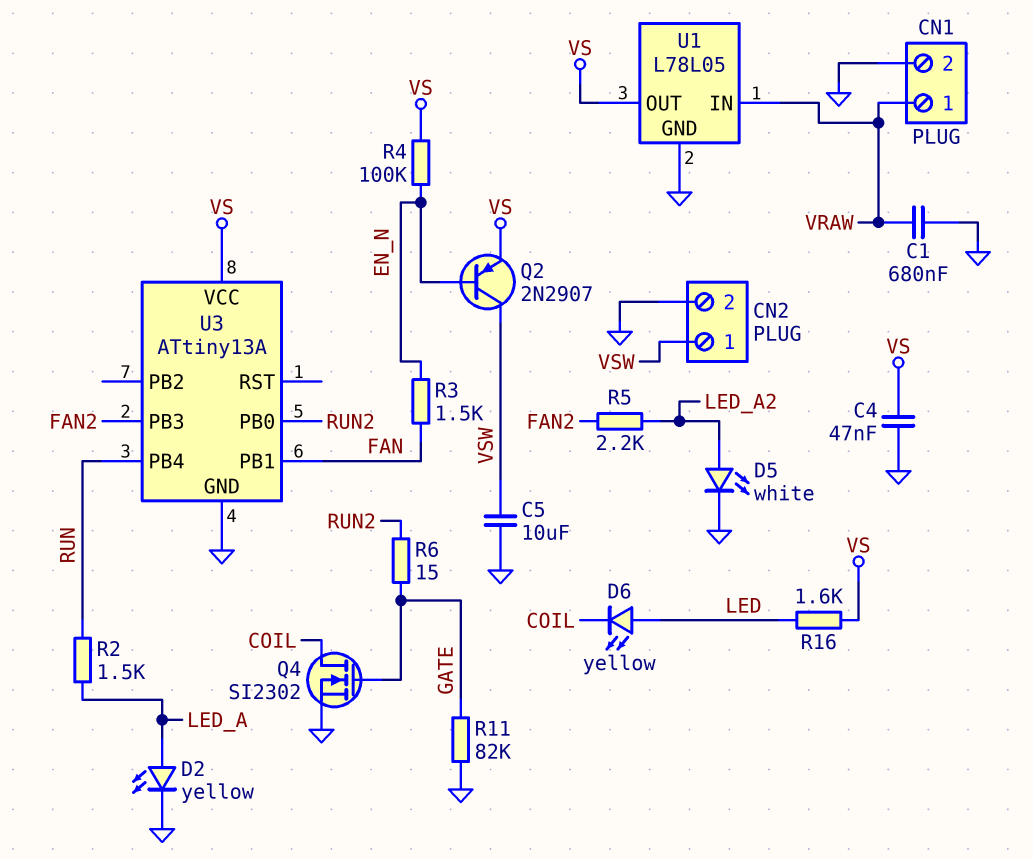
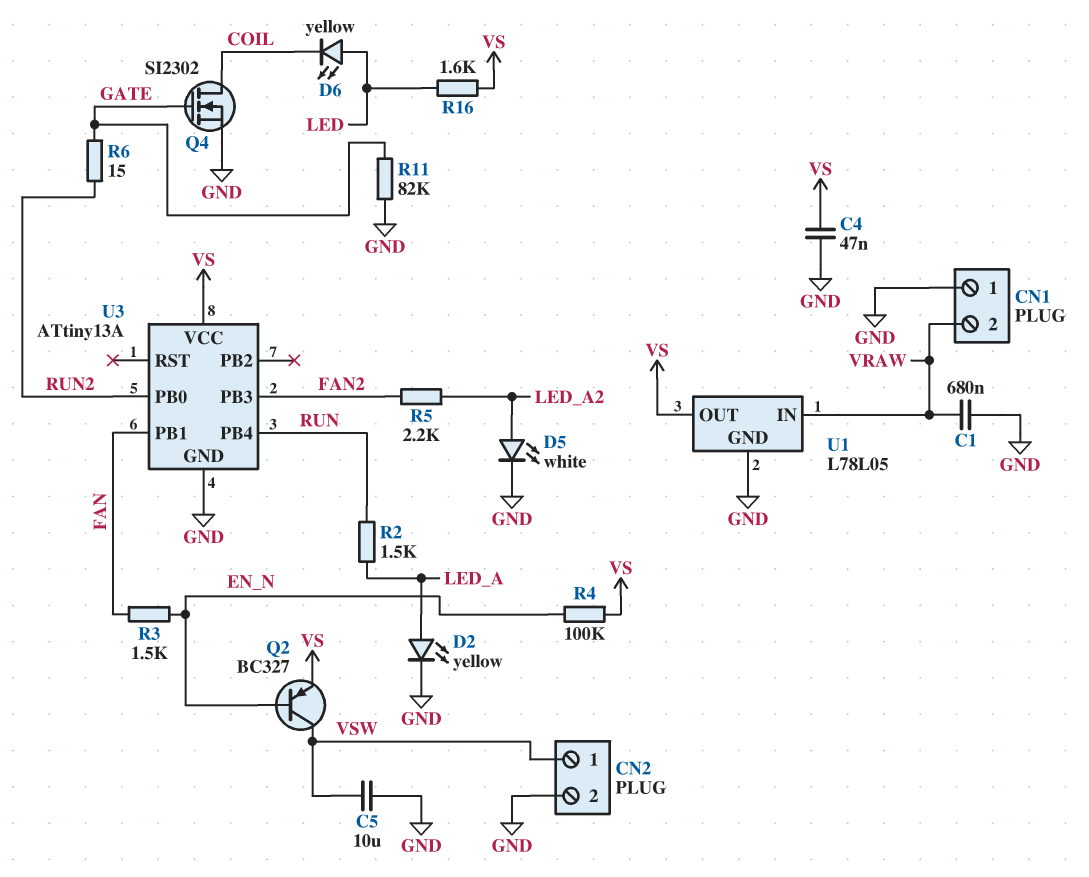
CN1 pin 1: VRAW -> GND
CN1 pin 2: GND -> VRAW
Q2: PNP 2N2907 (B EN_N, C VSW, E VS) -> PNP BC327 (B EN_N, C VSW, E VS)

